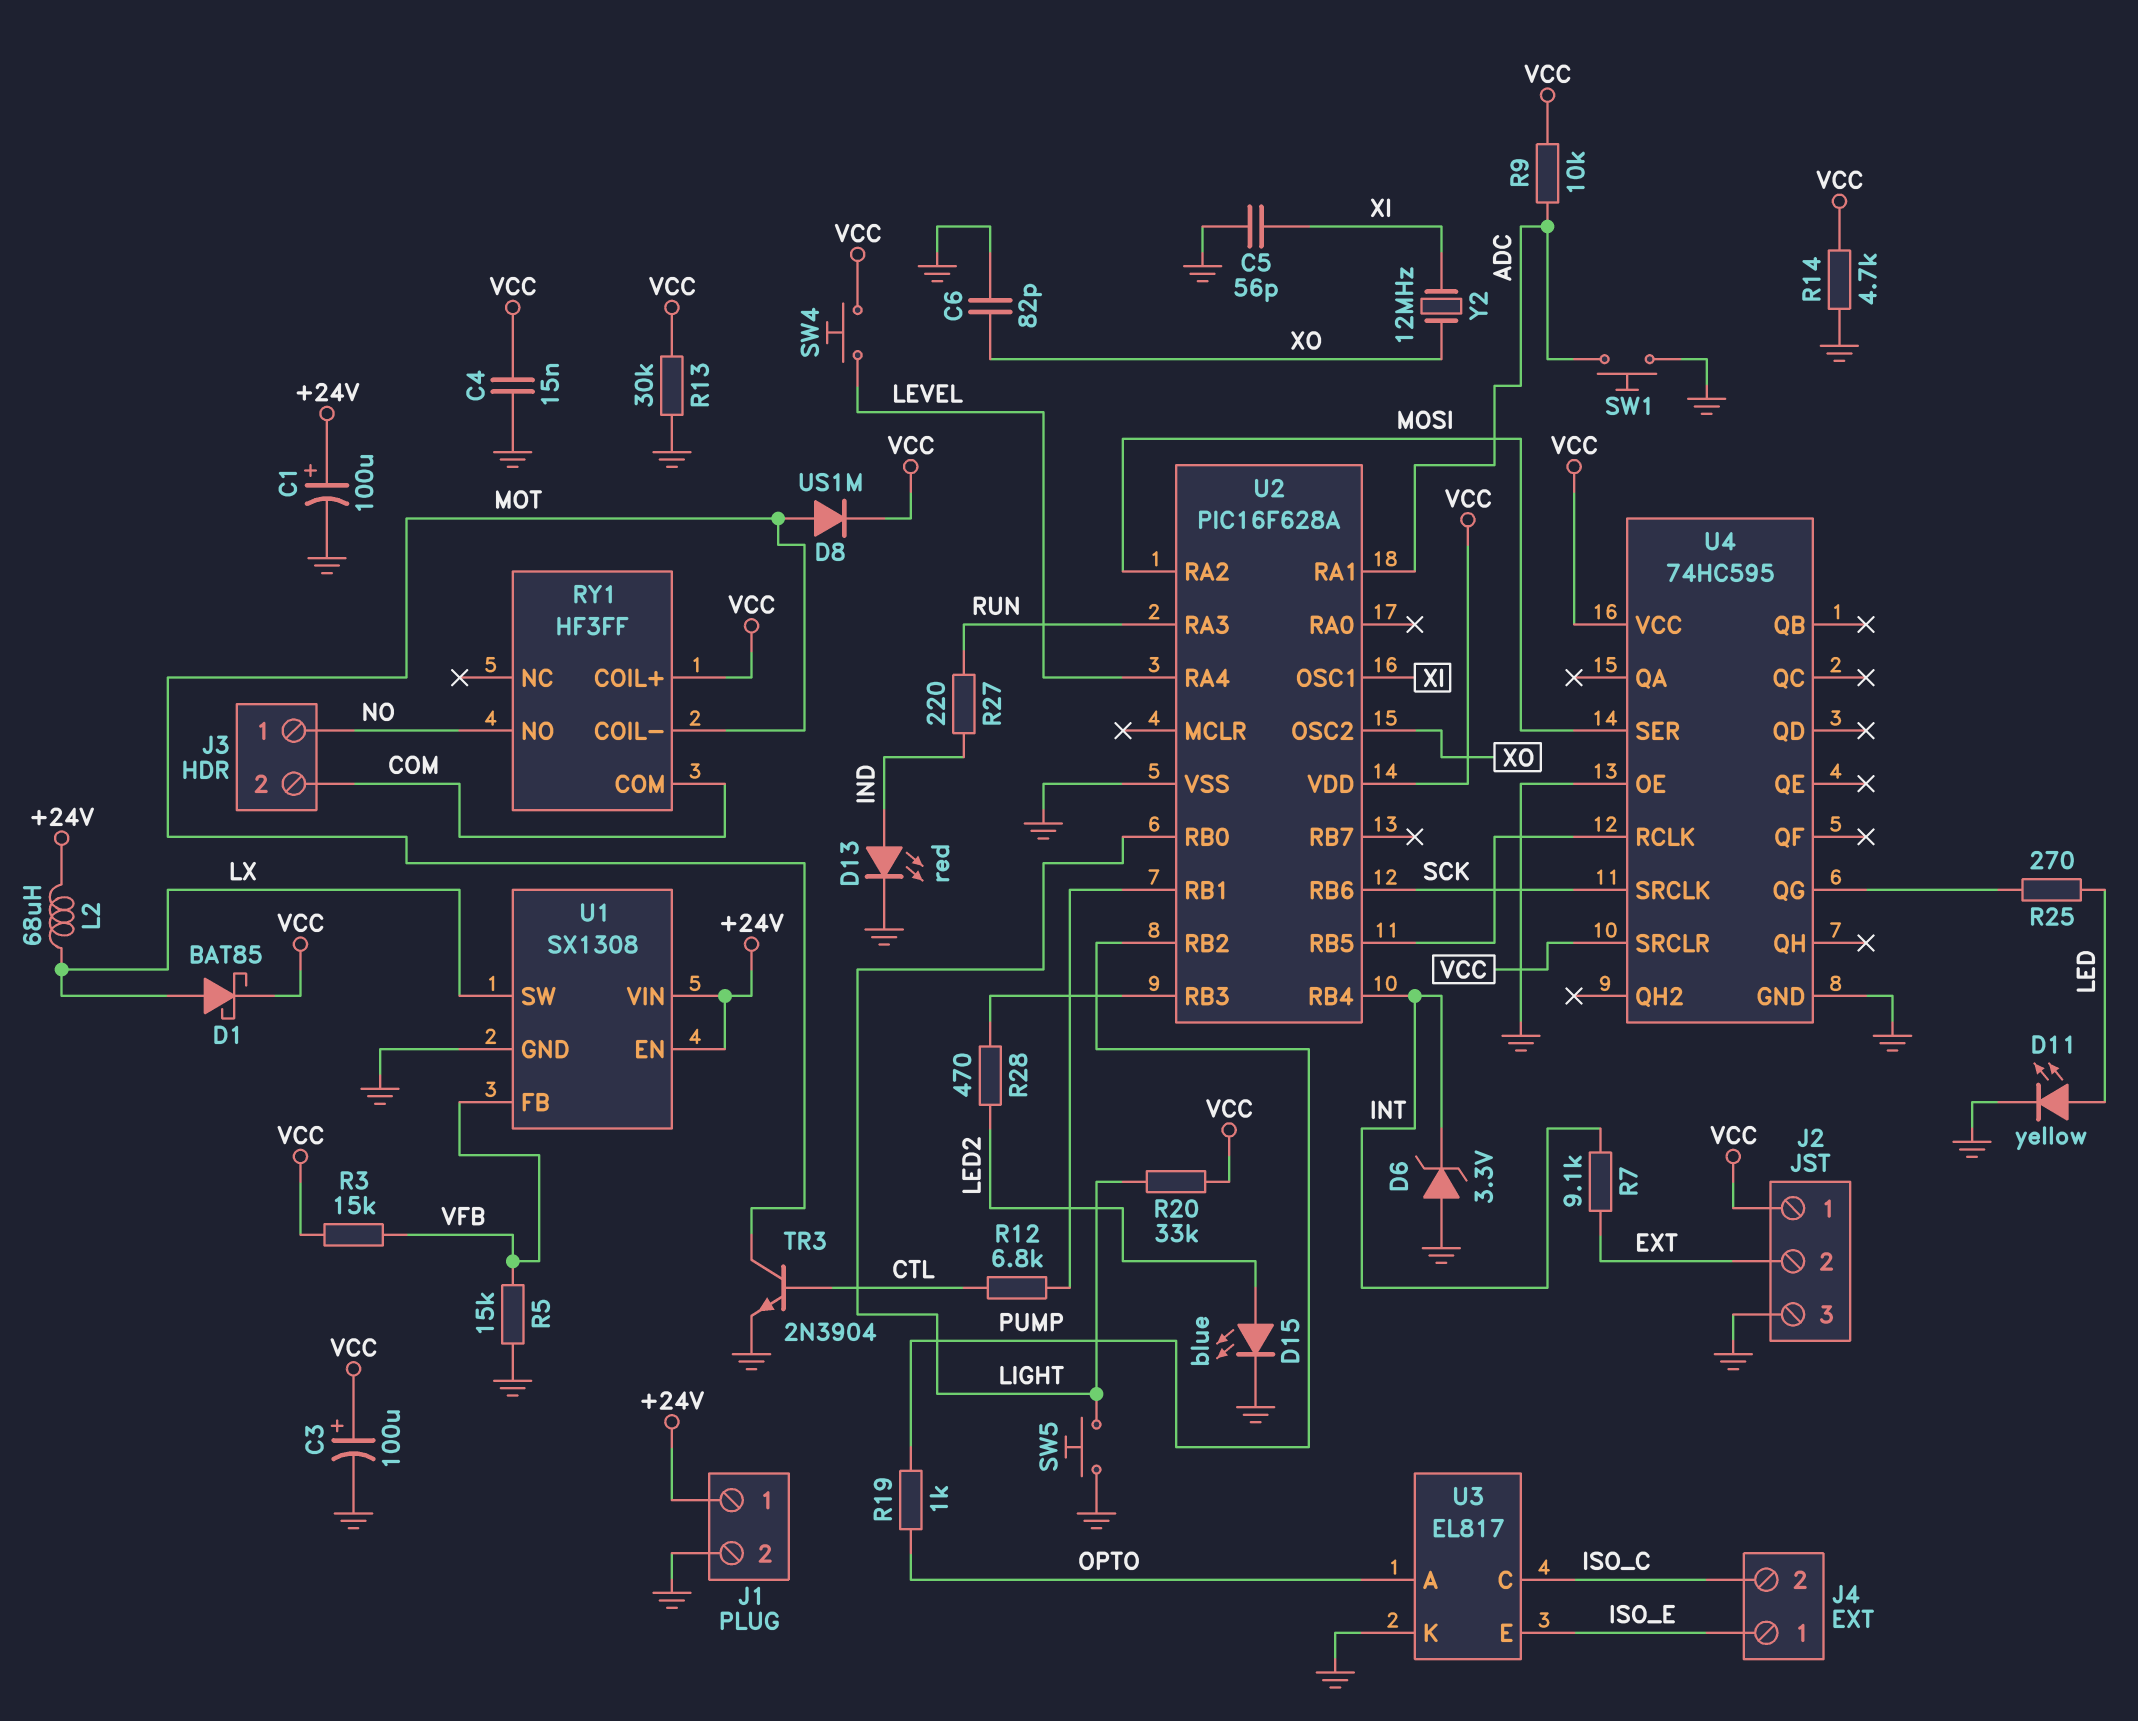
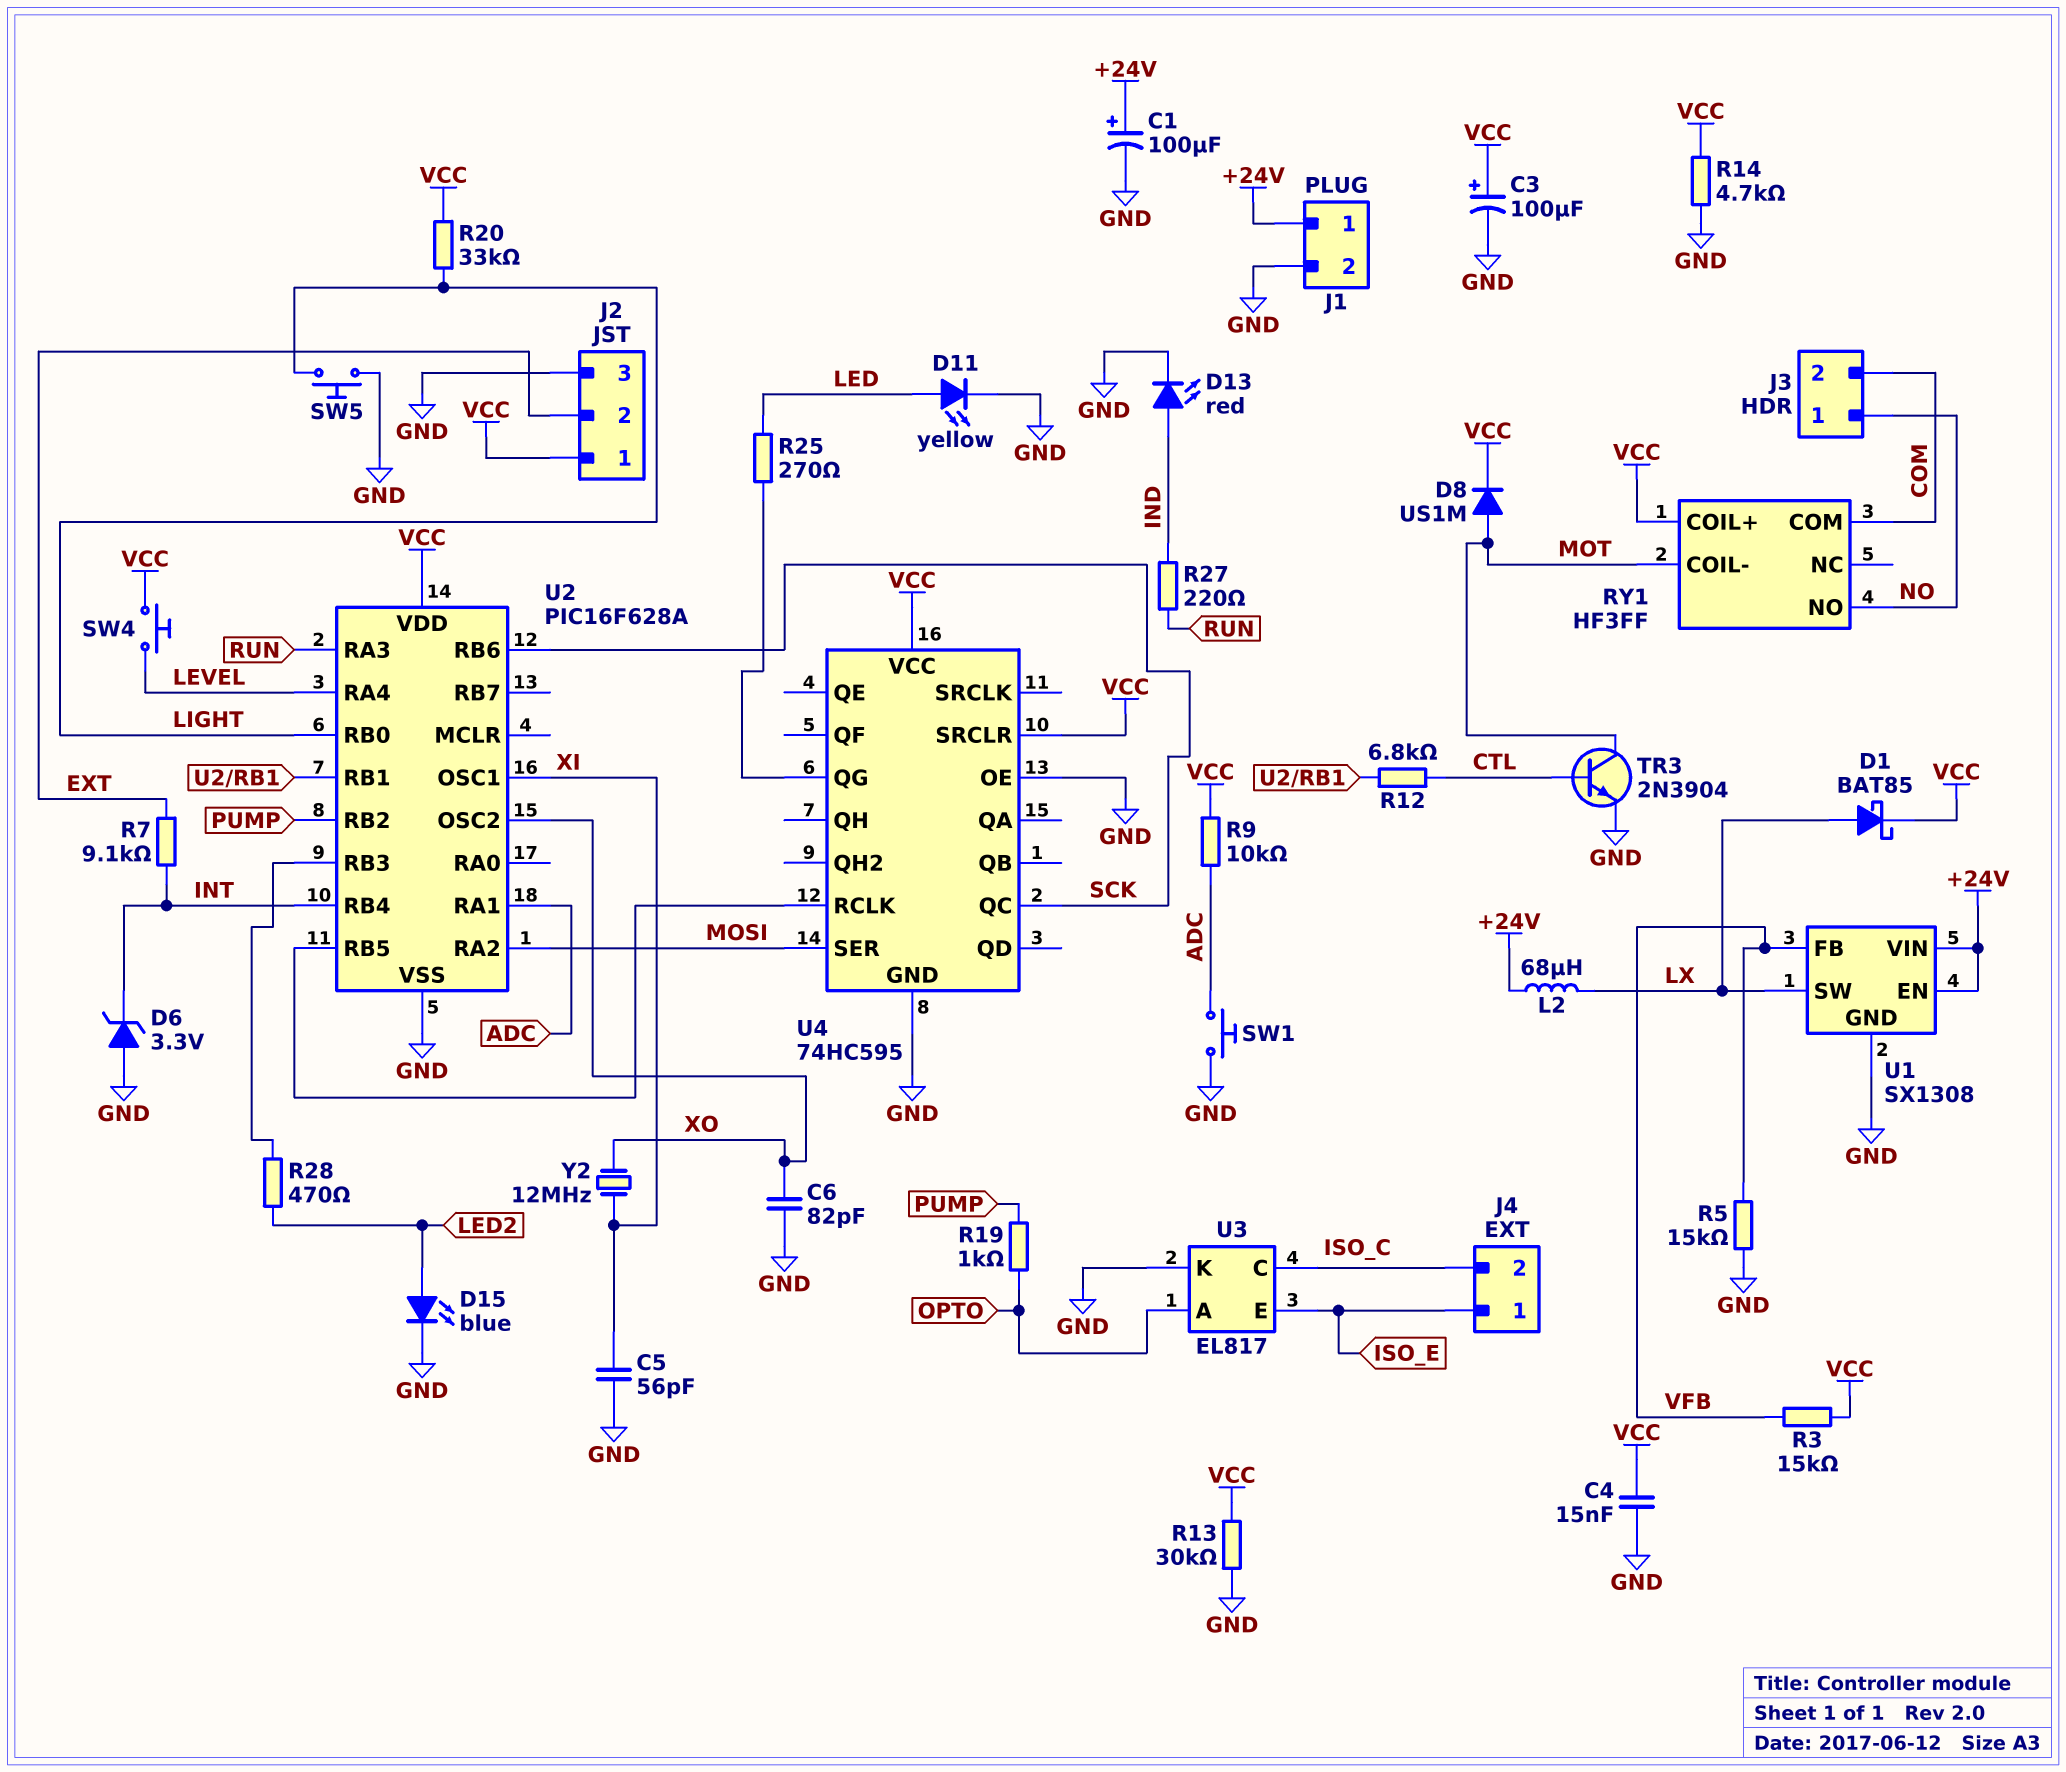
U4 pin QC: none -> SCK
U4 pin SRCLK: SCK -> none

